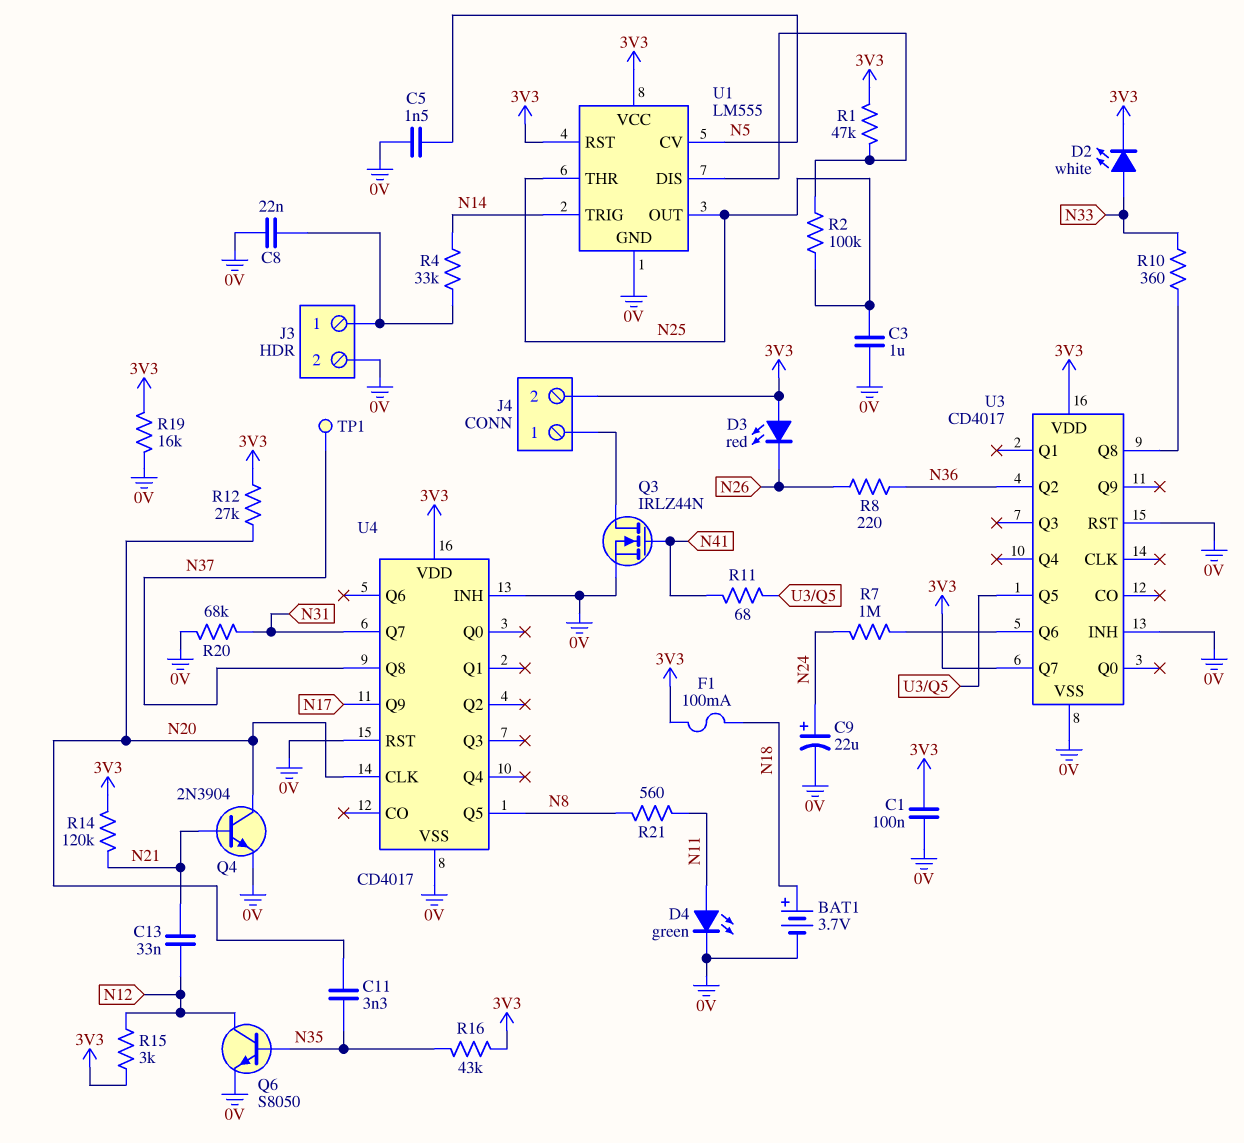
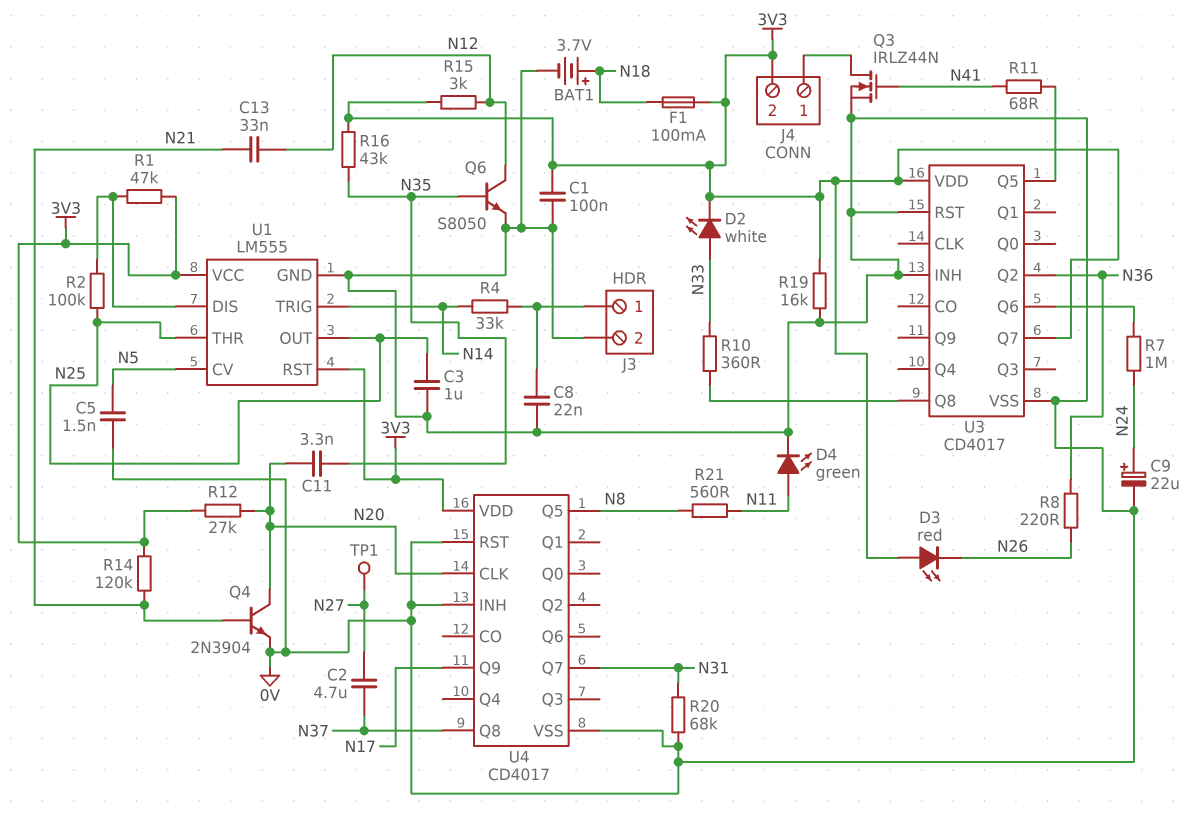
C2: none -> 4.7uF (N27, N37)
TP1: test point (N37) -> test point (N27)

